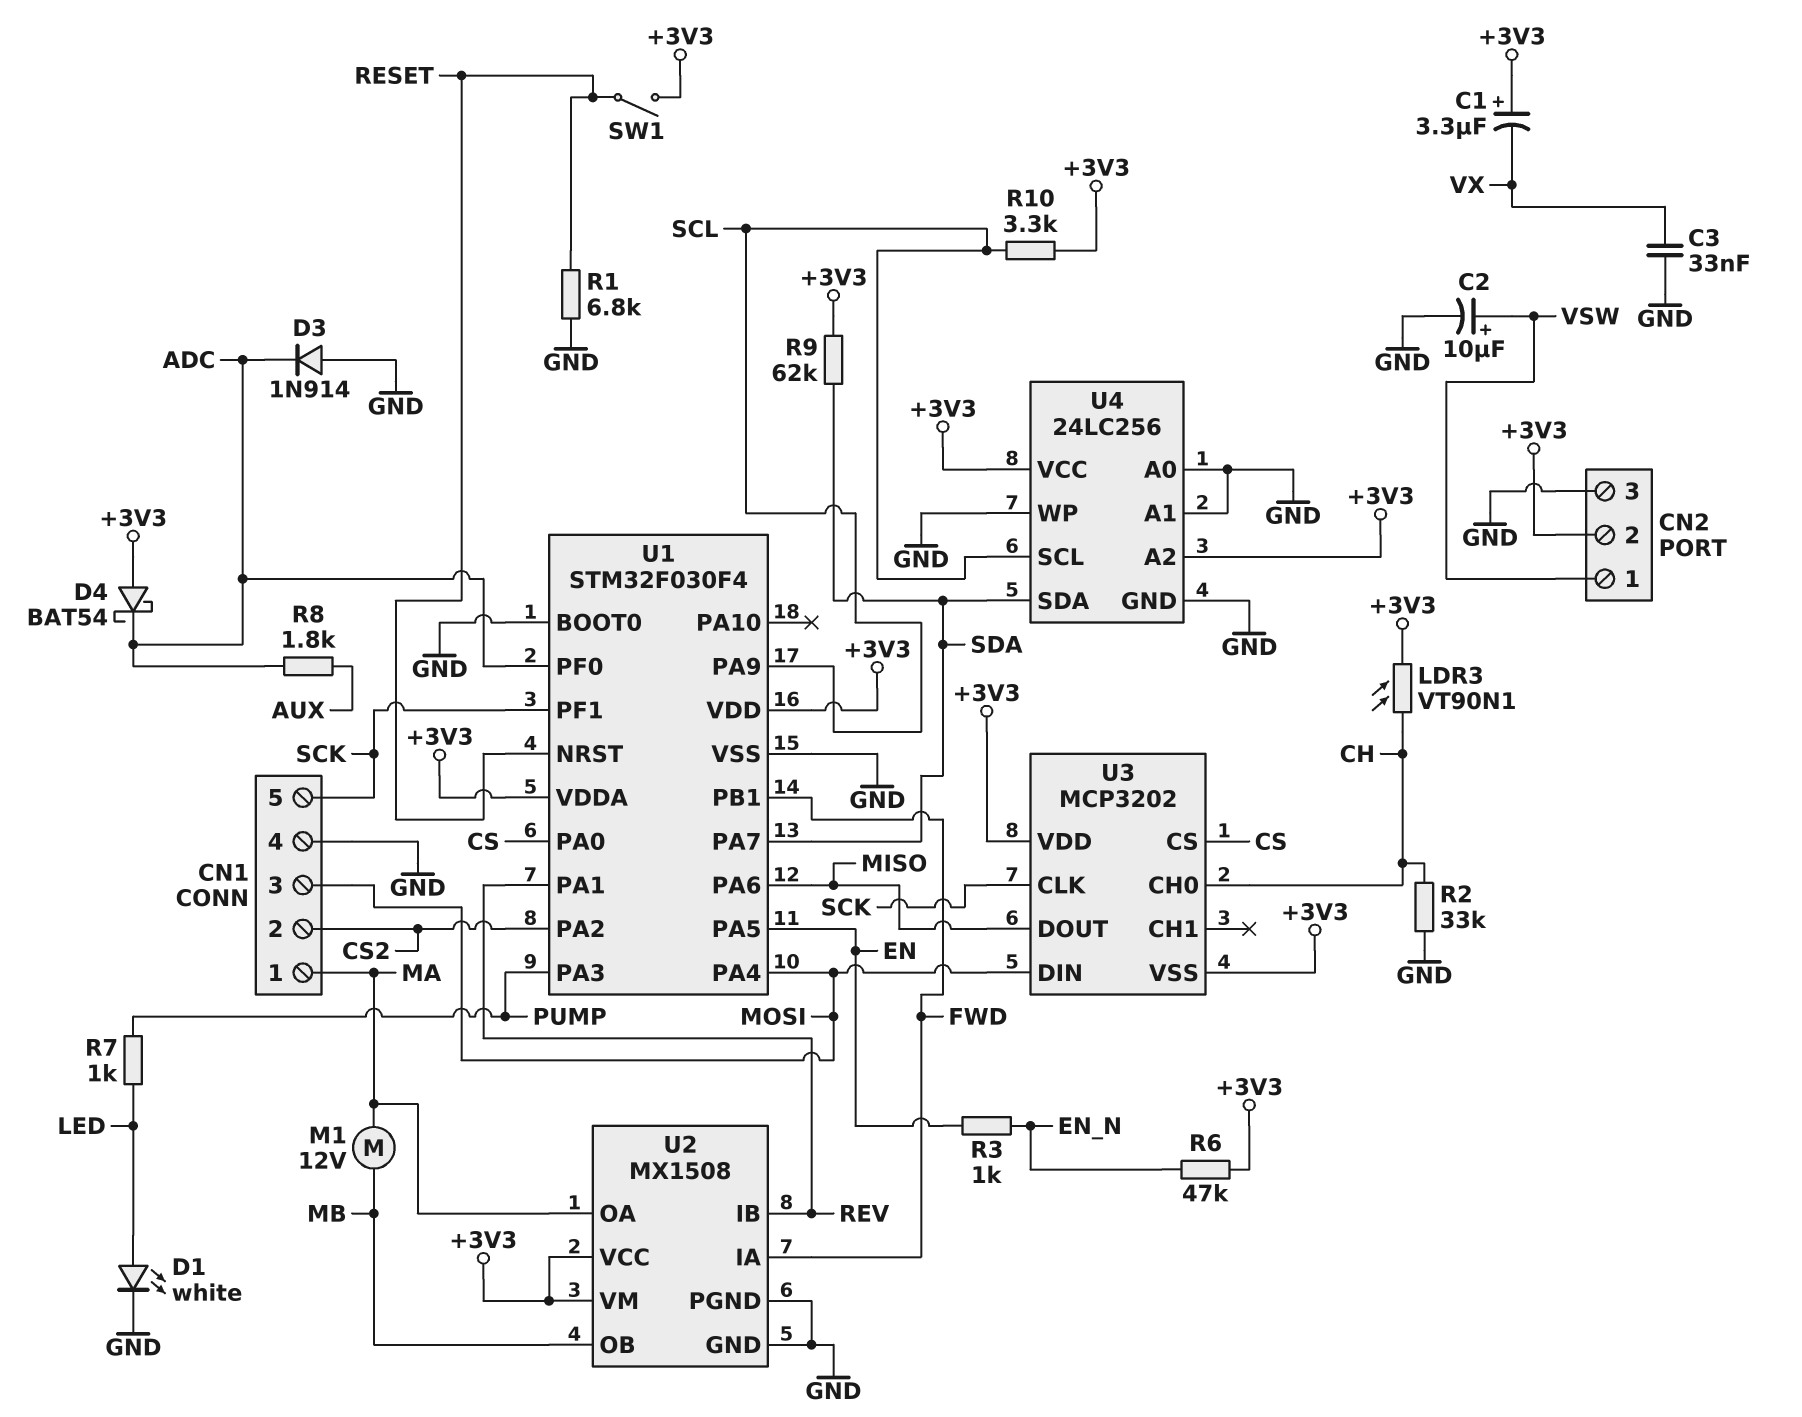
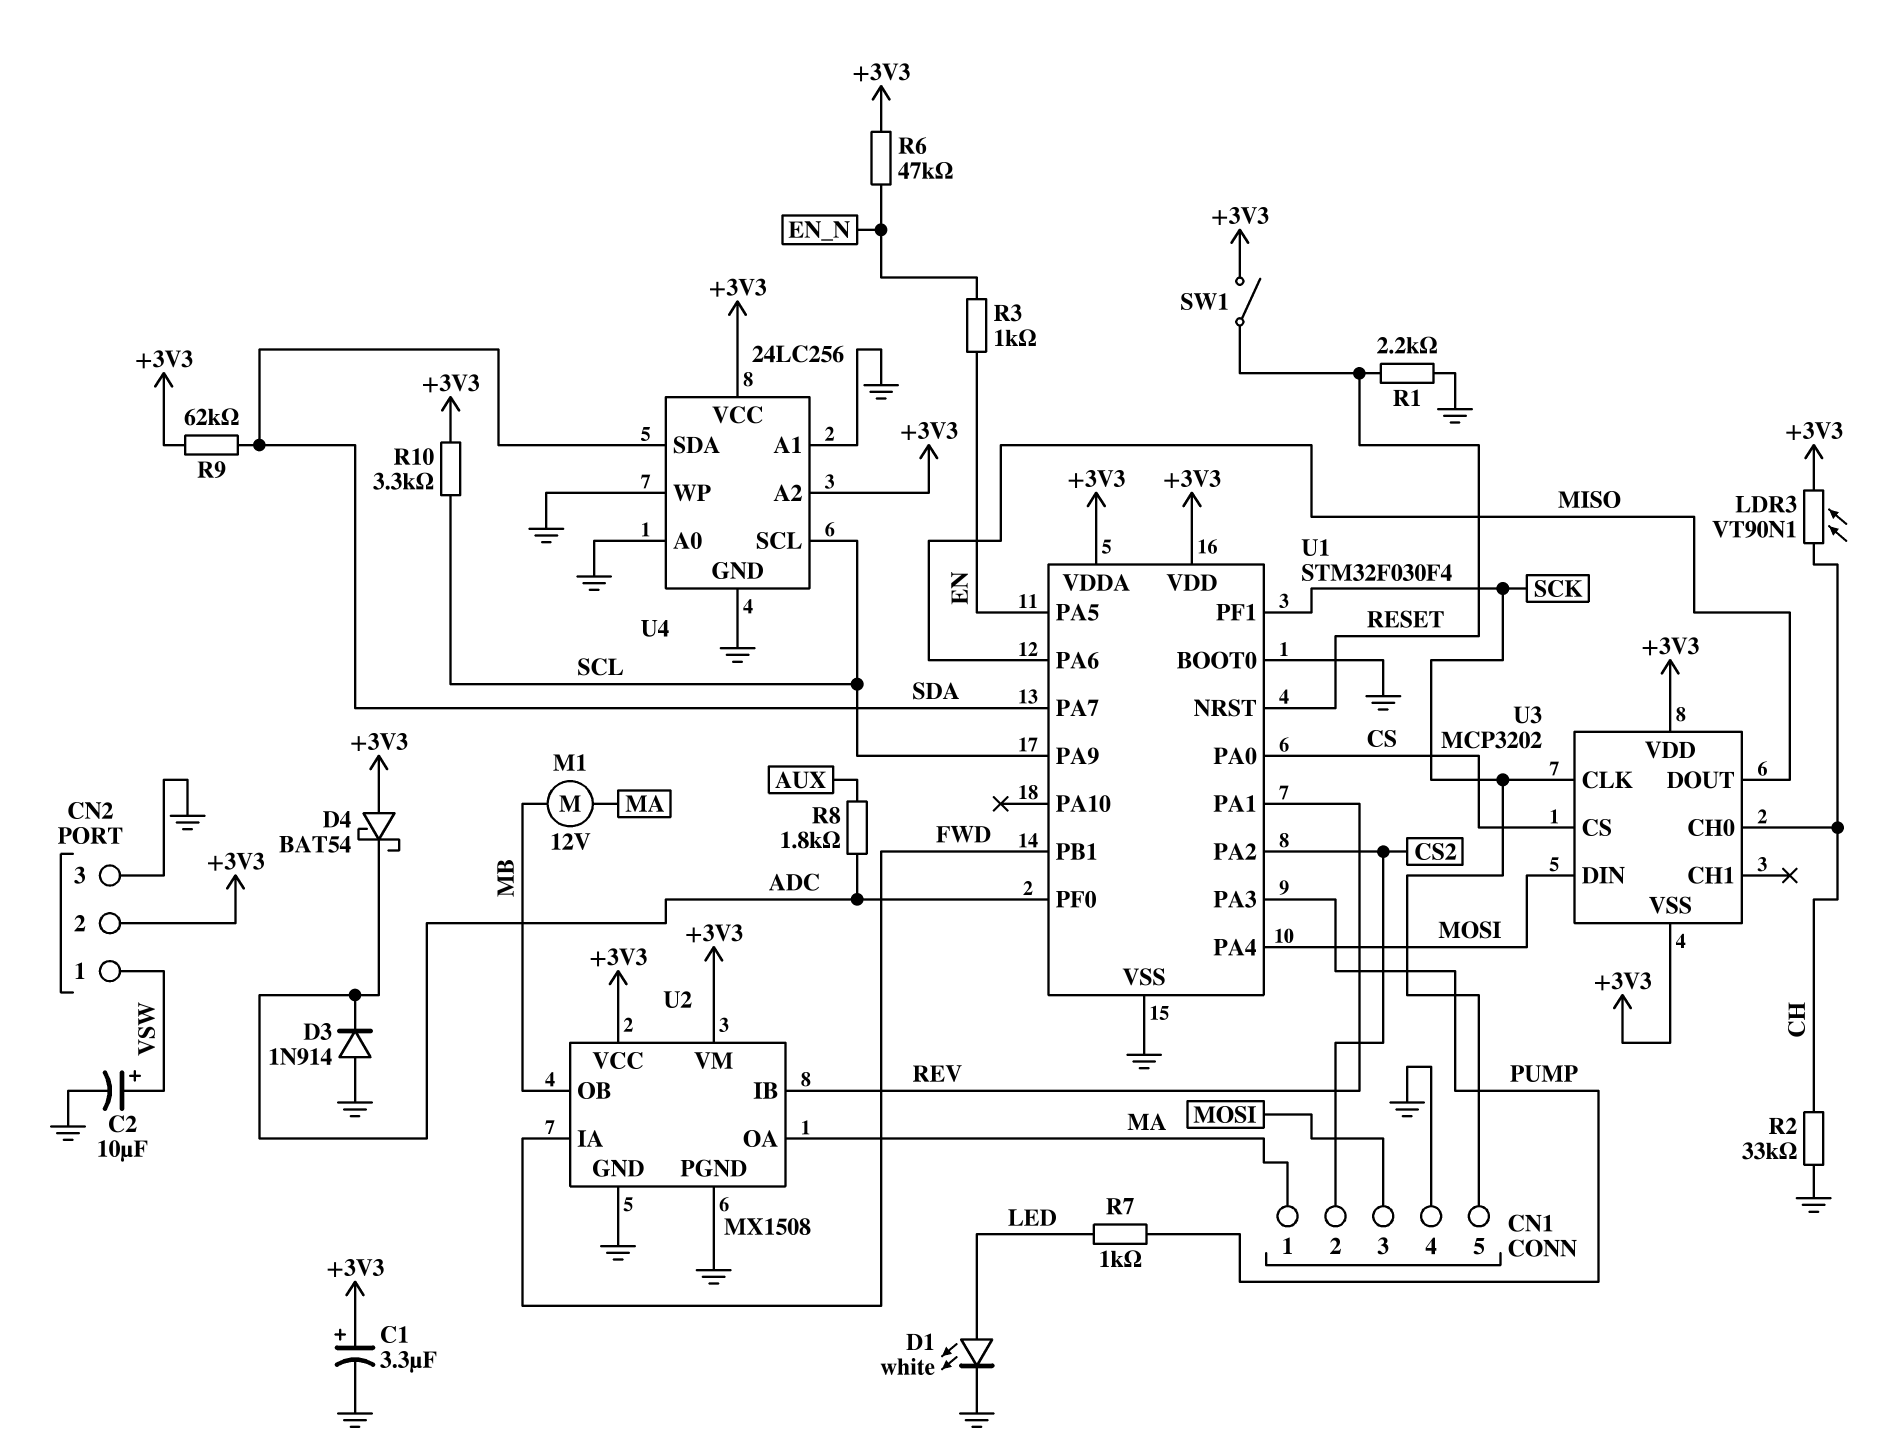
C1: 3.3uF (plus +3V3, minus VX) -> 3.3uF (plus +3V3, minus GND)
C3: 33nF (GND, VX) -> none
R1: 6.8k (GND, RESET) -> 2.2k (GND, RESET)

